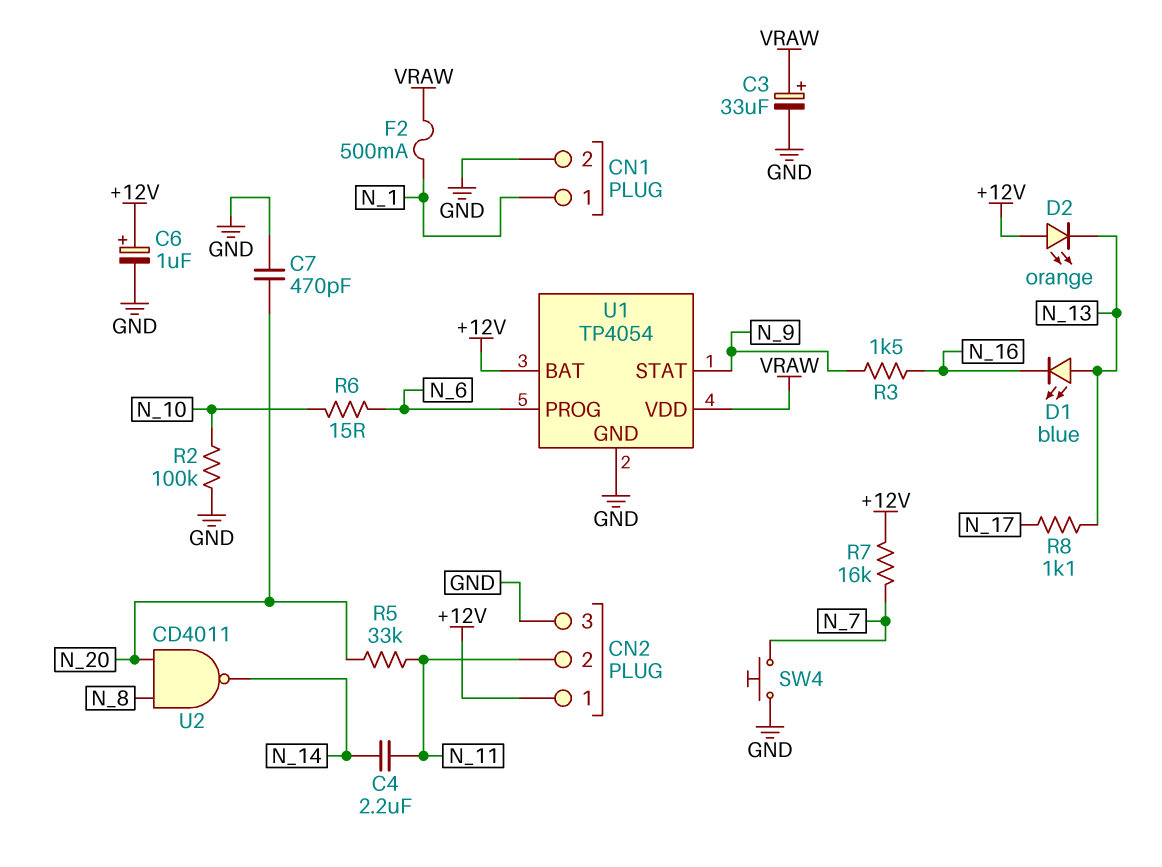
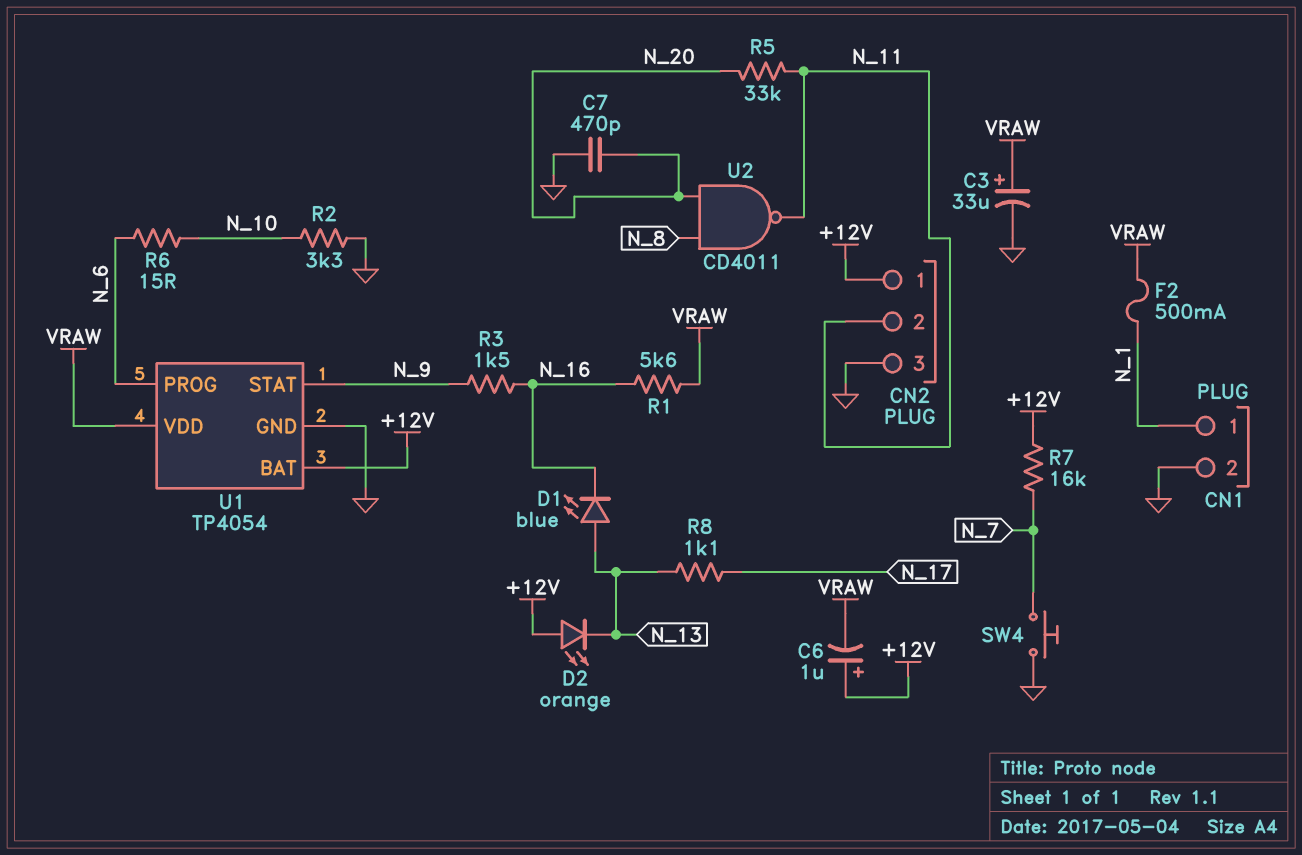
C4: 2.2uF (N_11, N_14) -> none
C6: 1uF (plus +12V, minus GND) -> 1uF (plus +12V, minus VRAW)
R1: none -> 5.6k (N_16, VRAW)
R2: 100k (GND, N_10) -> 3.3k (GND, N_10)
U2: NAND CD4011 (in N_8, in N_20, out N_14) -> NAND CD4011 (in N_8, in N_20, out N_11)

